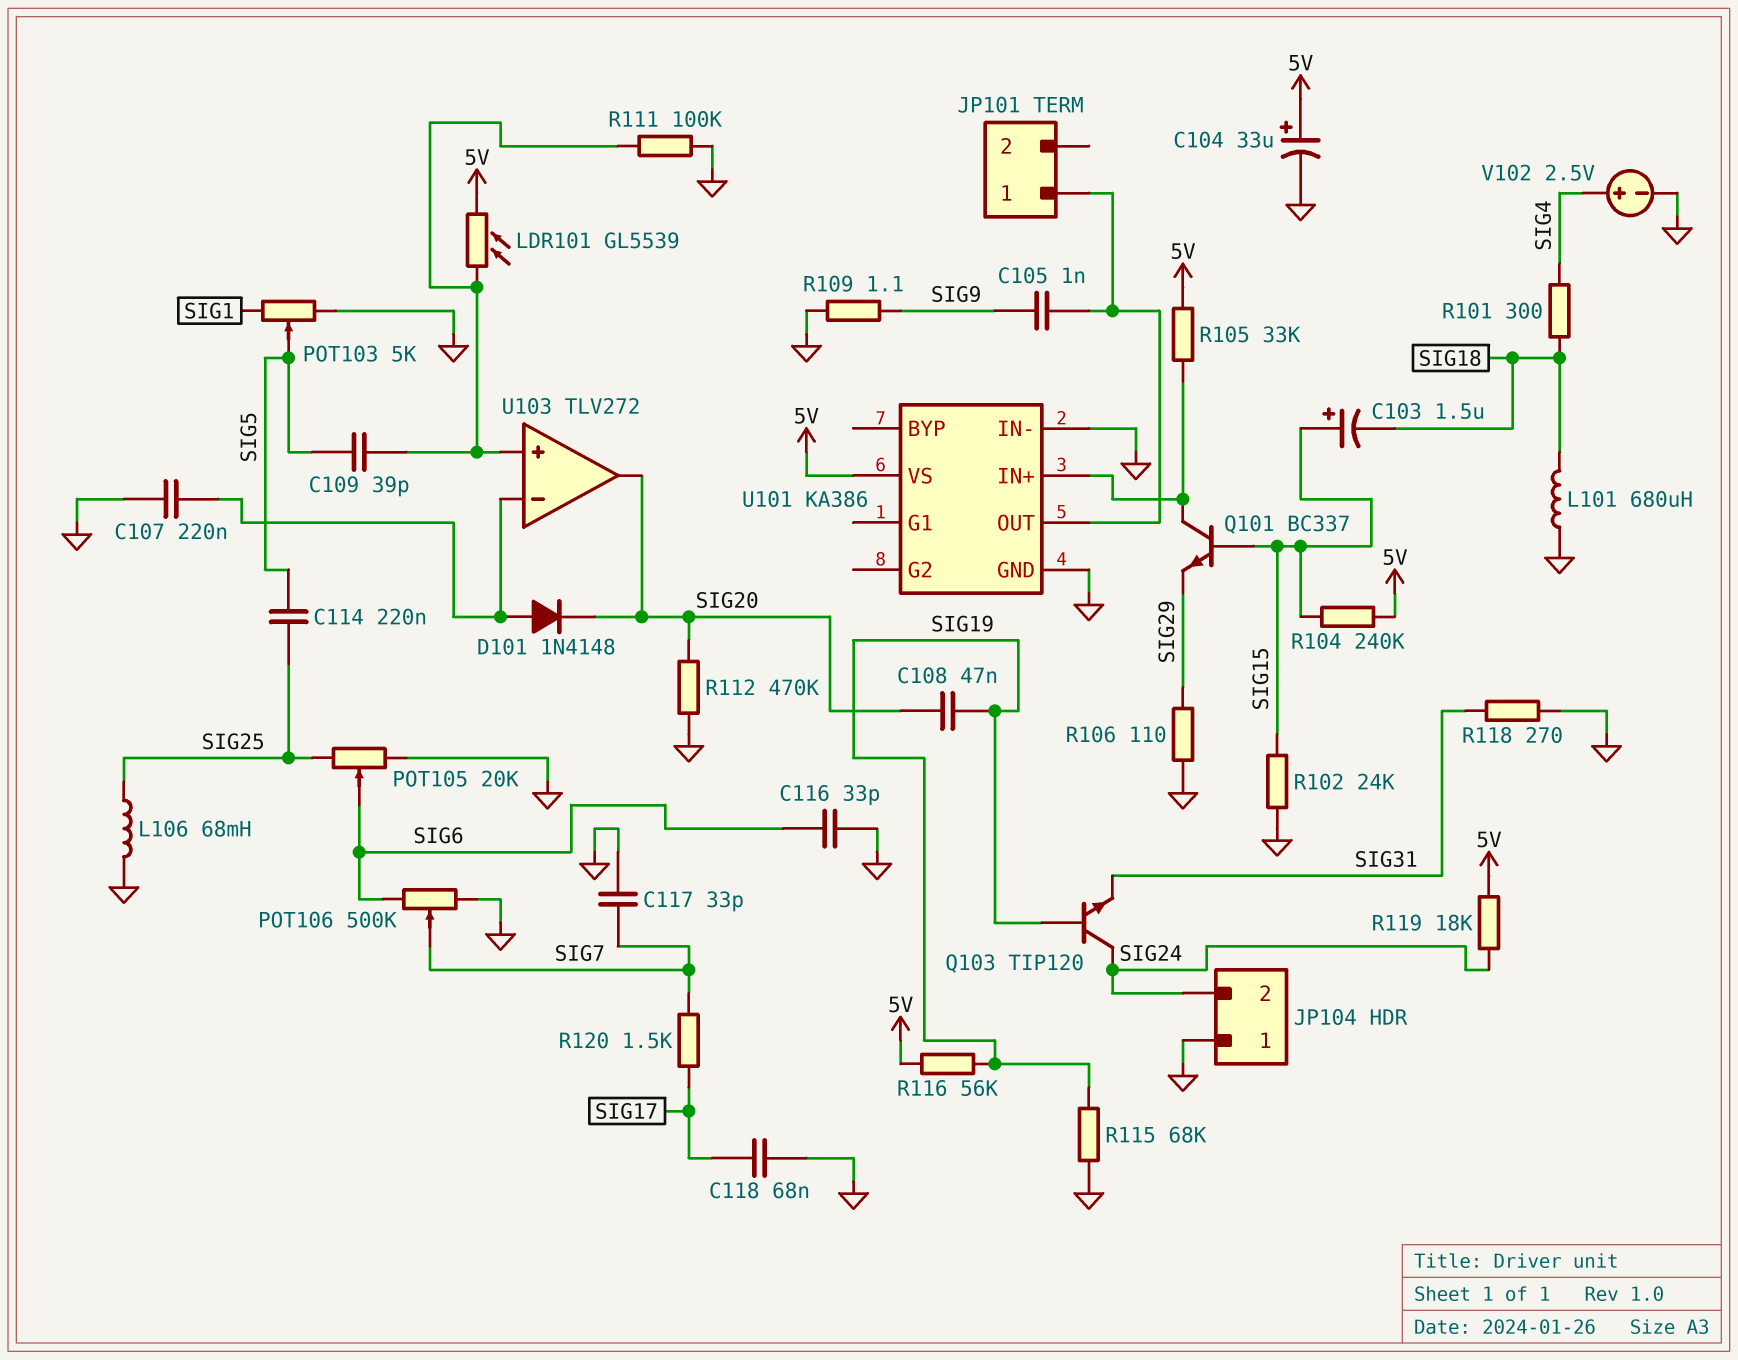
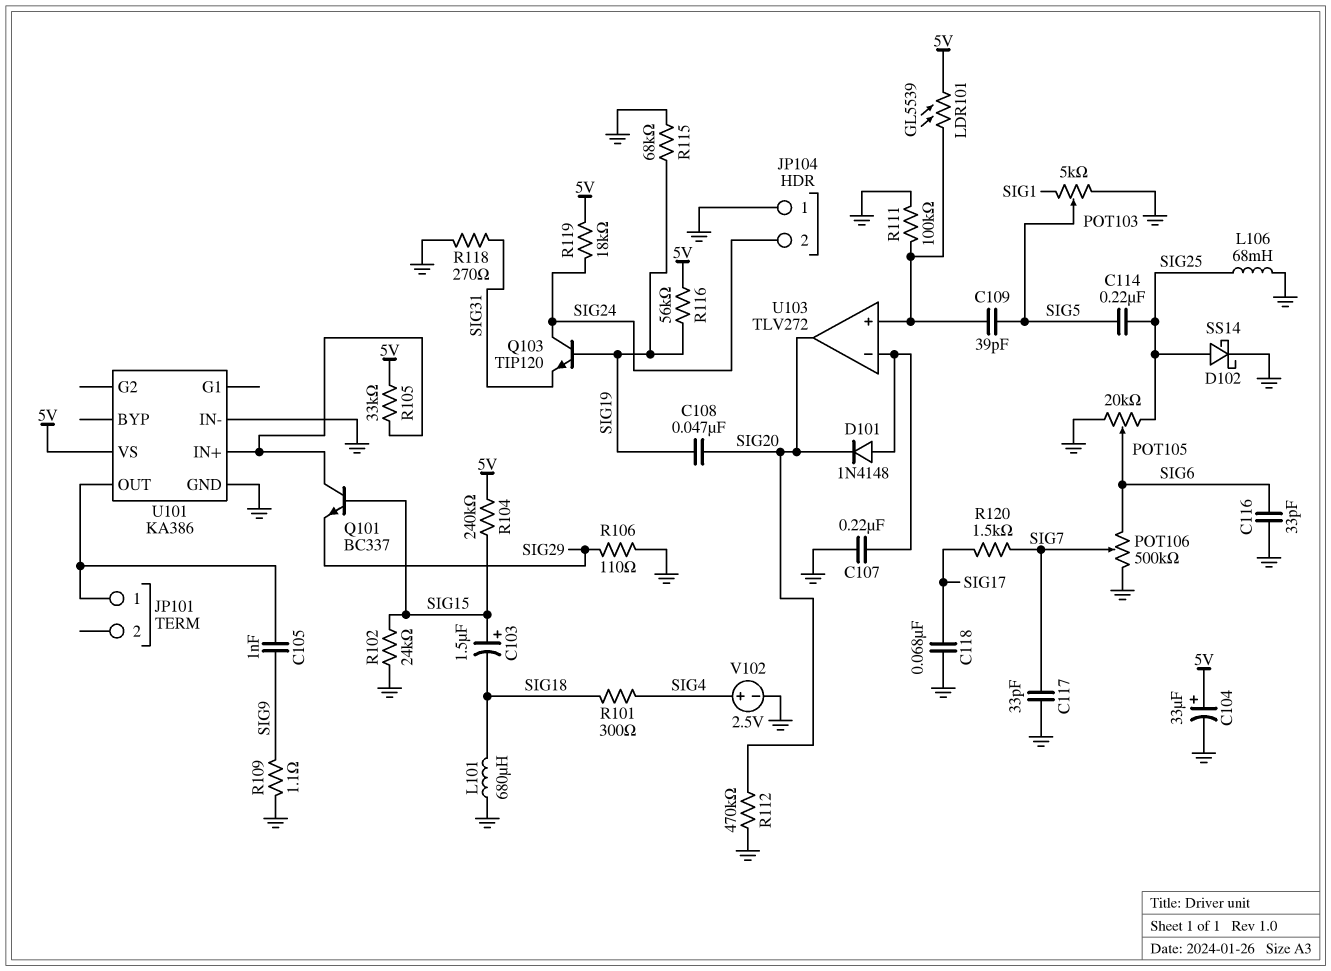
D102: none -> schottky SS14 (A SIG25, K GND)

